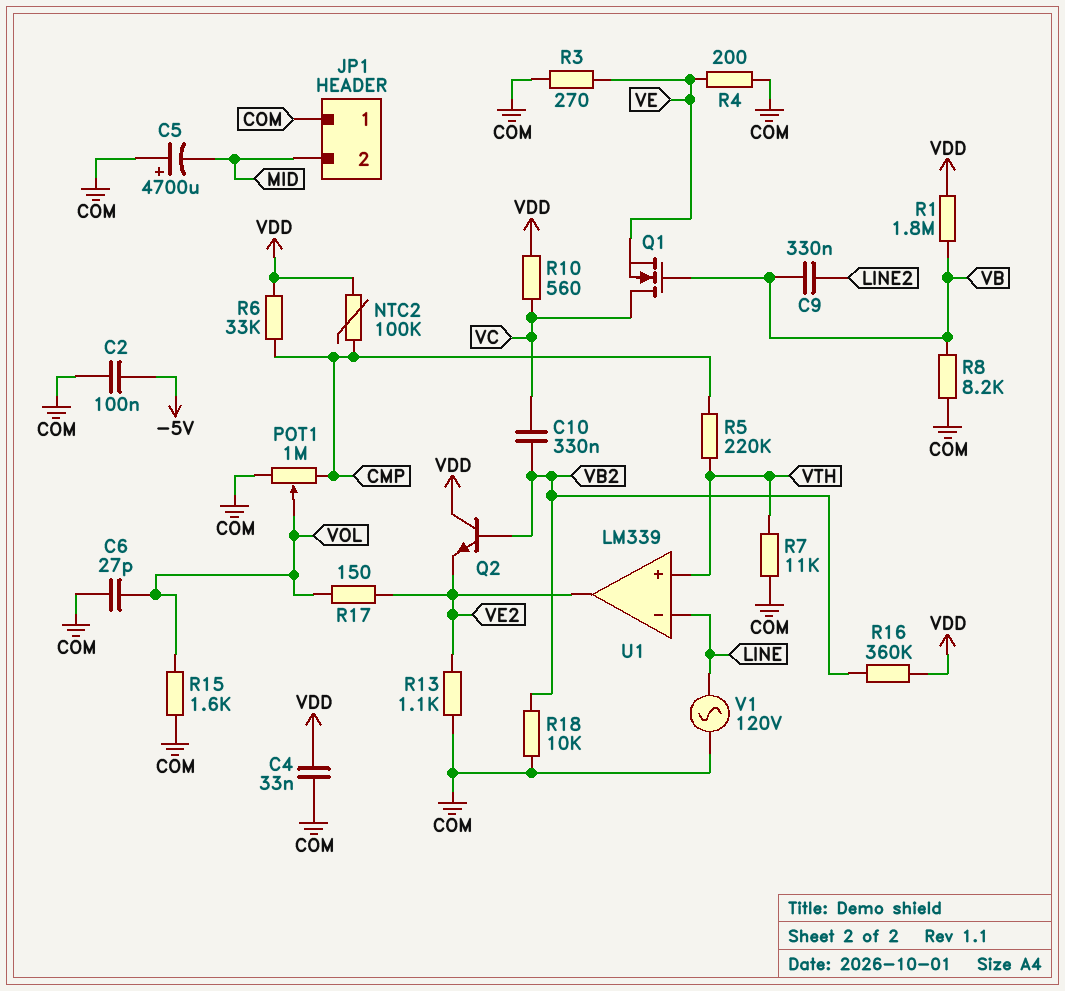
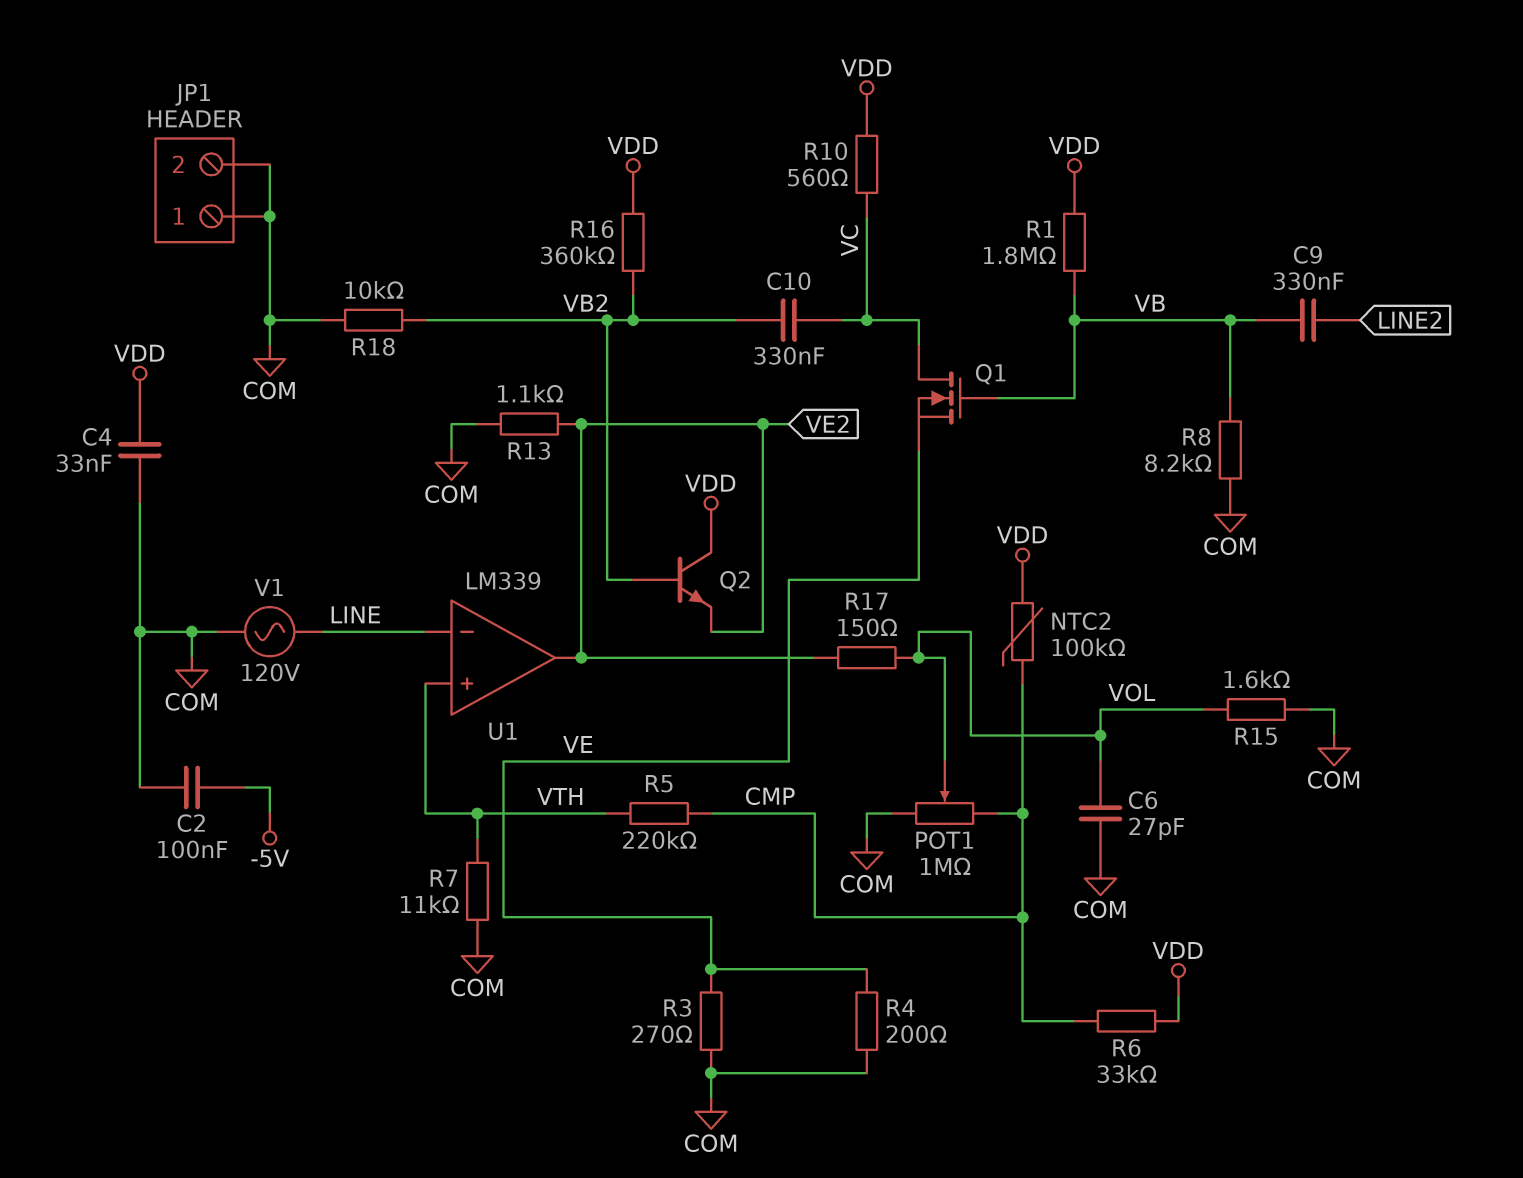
C5: 4700uF (plus COM, minus MID) -> none
JP1 pin 2: MID -> COM

